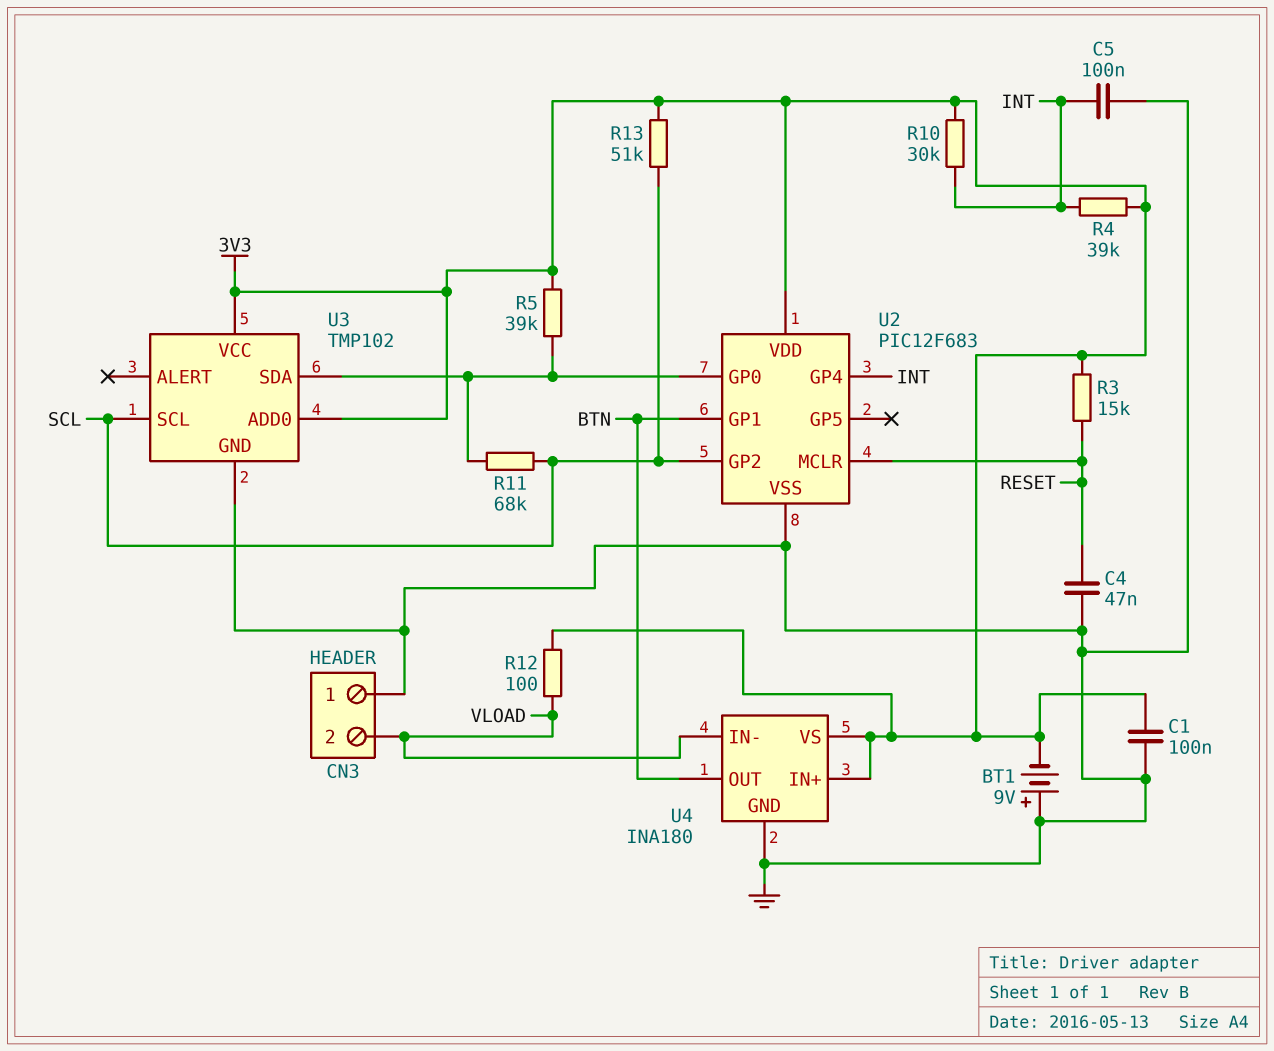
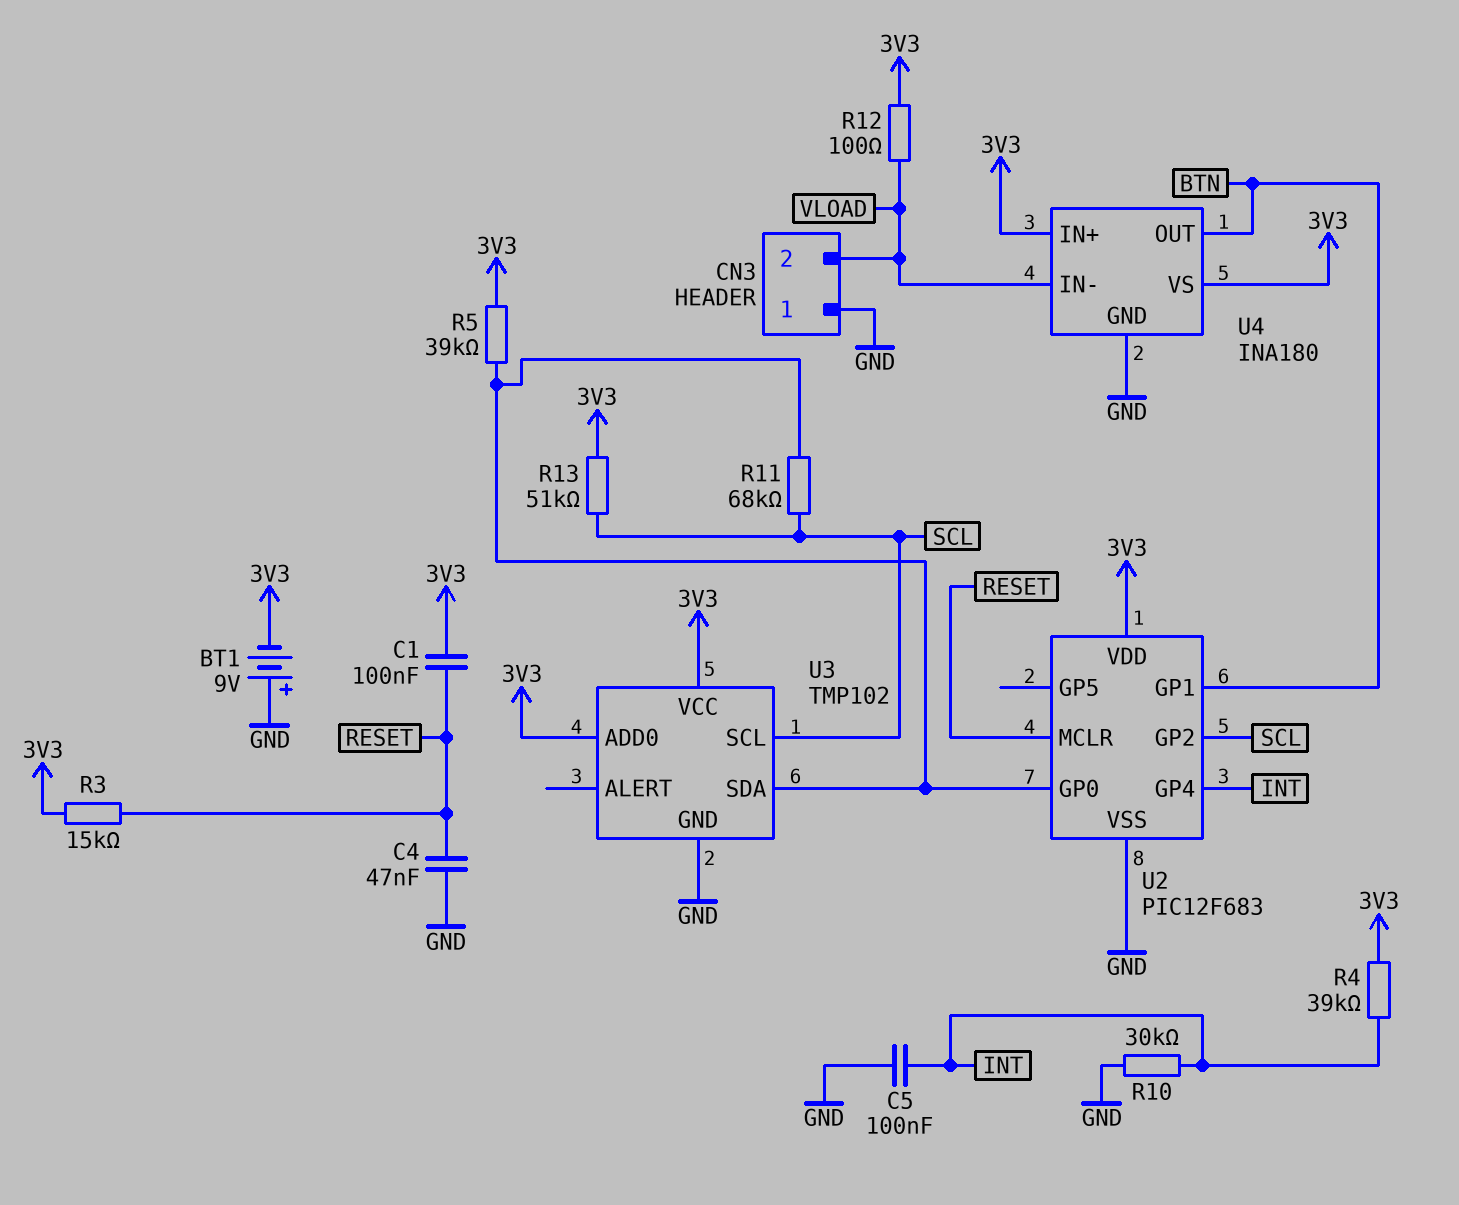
C1: 100nF (3V3, GND) -> 100nF (3V3, RESET)
R10: 30k (3V3, INT) -> 30k (GND, INT)

